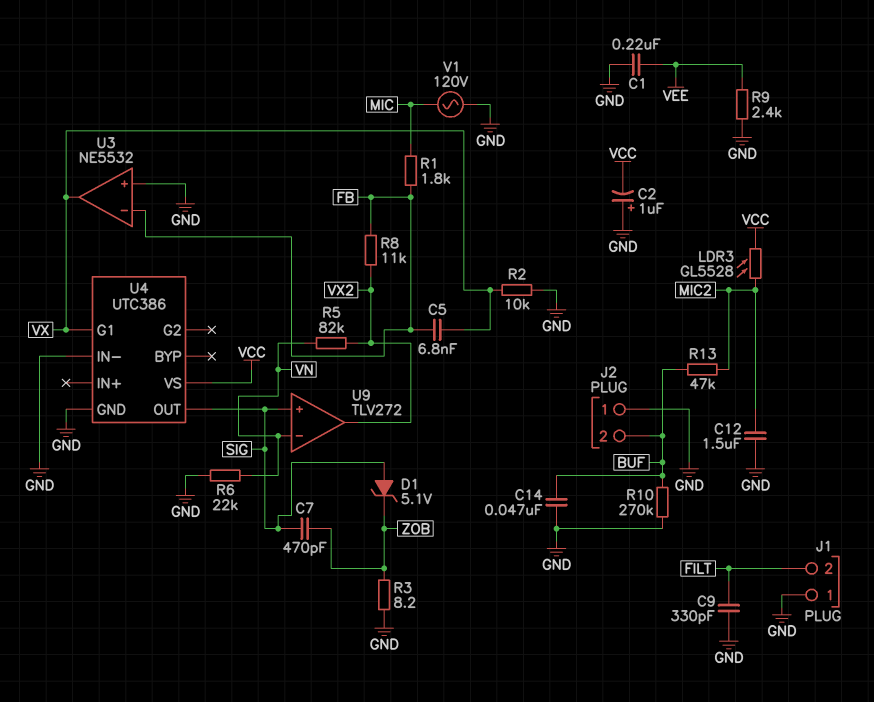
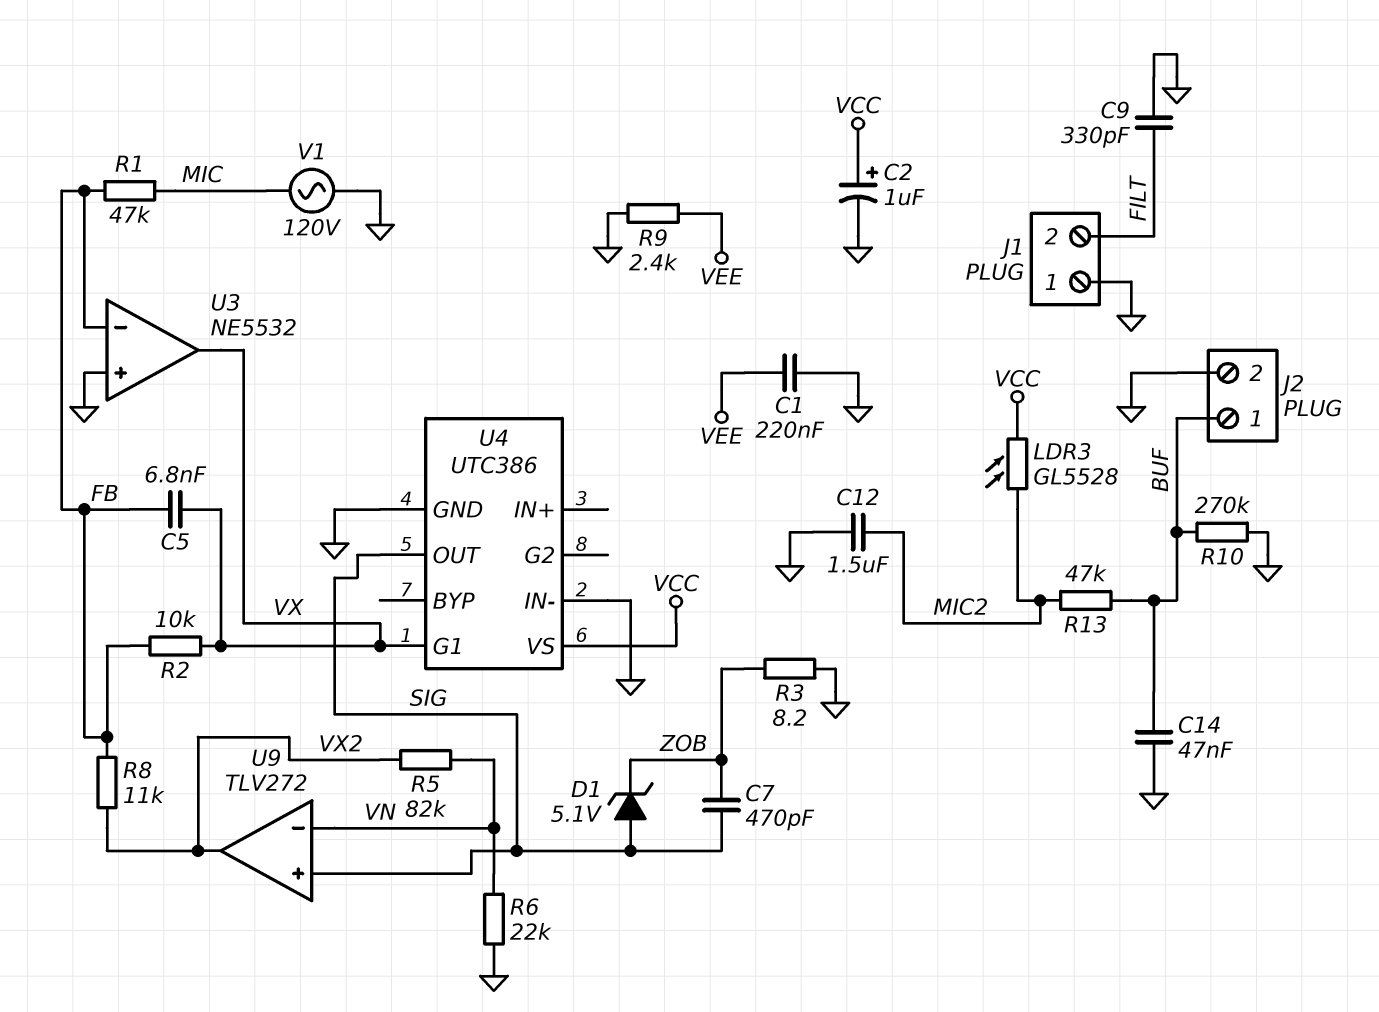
C2: 1uF (plus GND, minus VCC) -> 1uF (plus VCC, minus GND)
J2 pin 1: GND -> BUF
J2 pin 2: BUF -> GND
R1: 1.8k (FB, MIC) -> 47k (FB, MIC)
R2: 10k (GND, VX) -> 10k (FB, VX)

